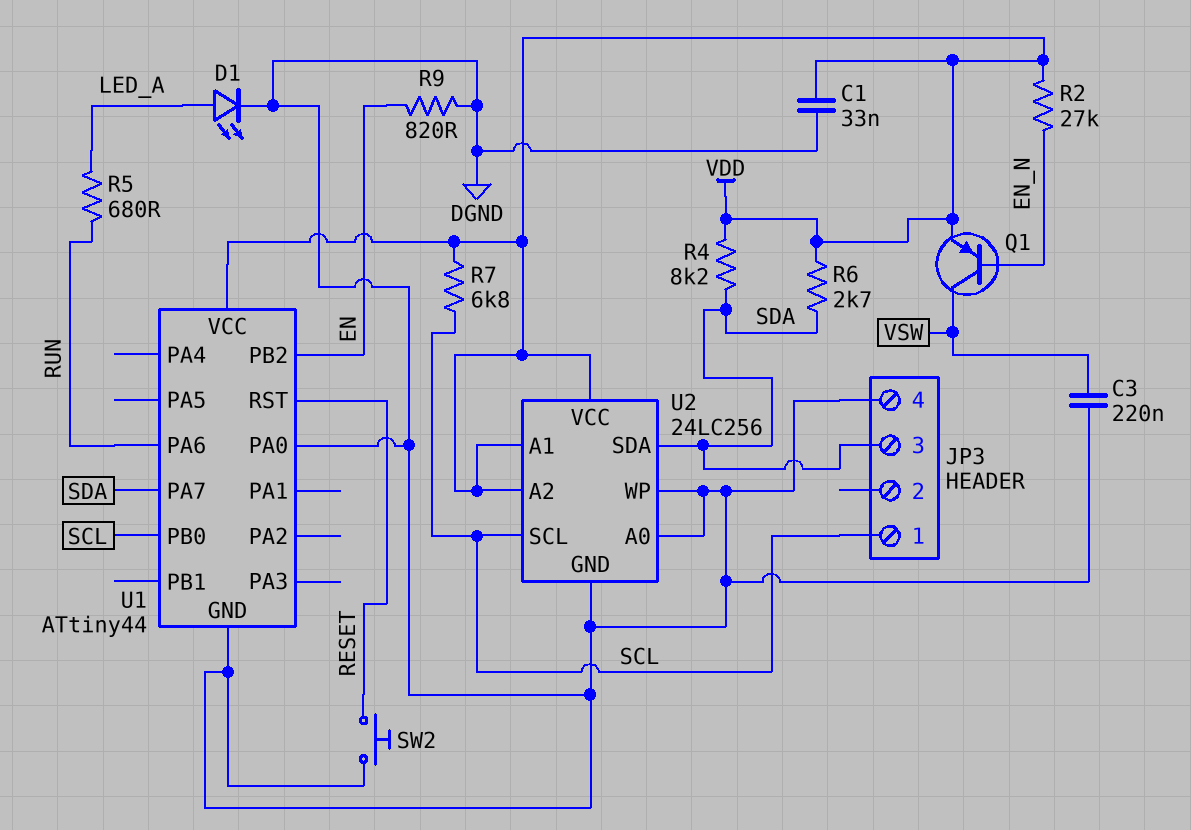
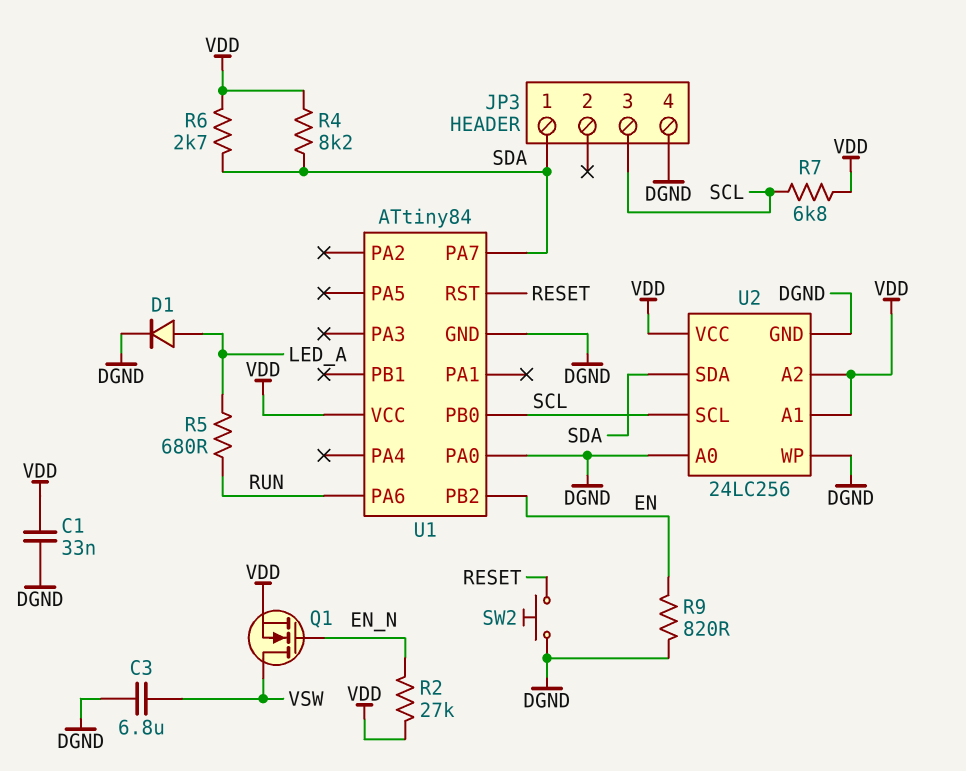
C3: 220nF (DGND, VSW) -> 6.8uF (DGND, VSW)
D1: LED (A LED_A, K DGND) -> diode (A LED_A, K DGND)
JP3 pin 1: SCL -> SDA
JP3 pin 3: SDA -> SCL
Q1: PNP (B EN_N, C VSW, E VDD) -> NMOS (G EN_N, D VSW, S VDD)
U1: ATtiny44 -> ATtiny84

